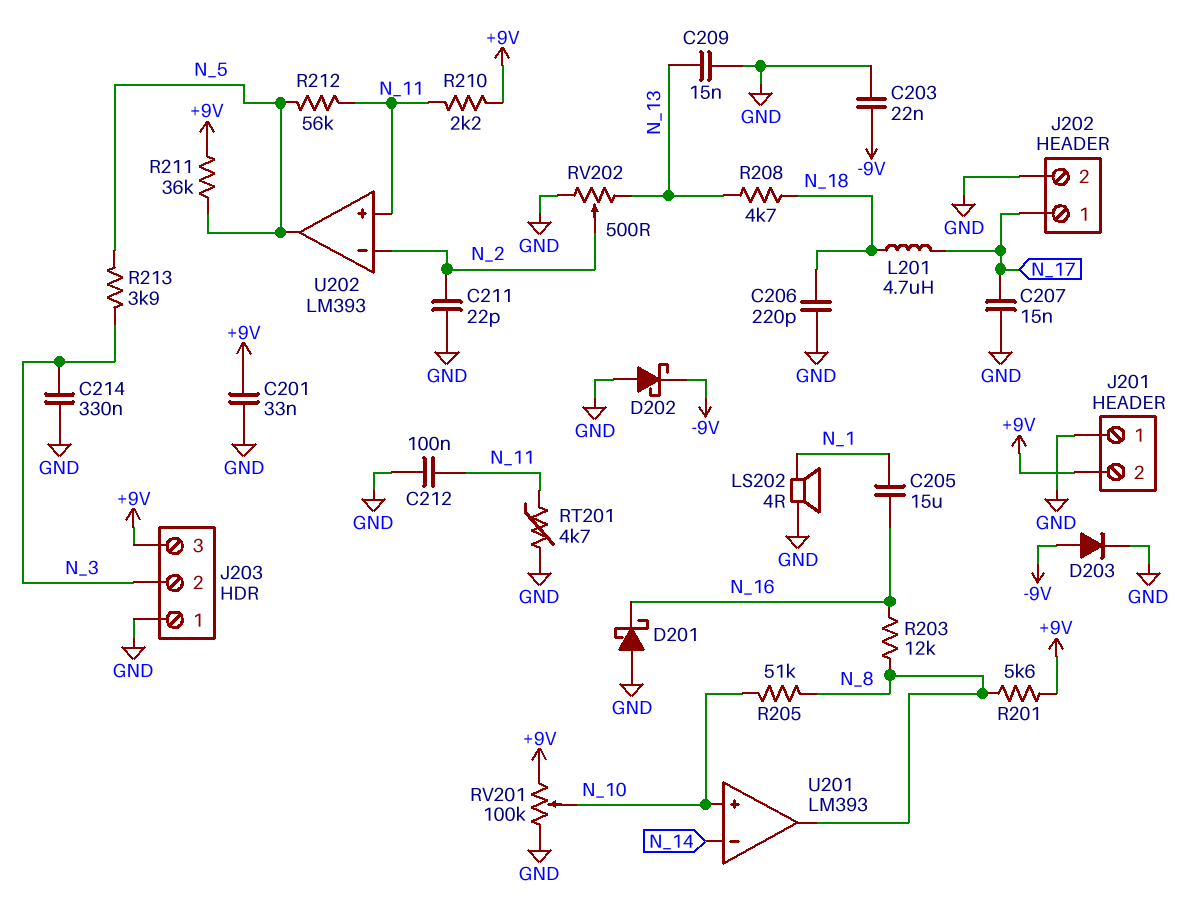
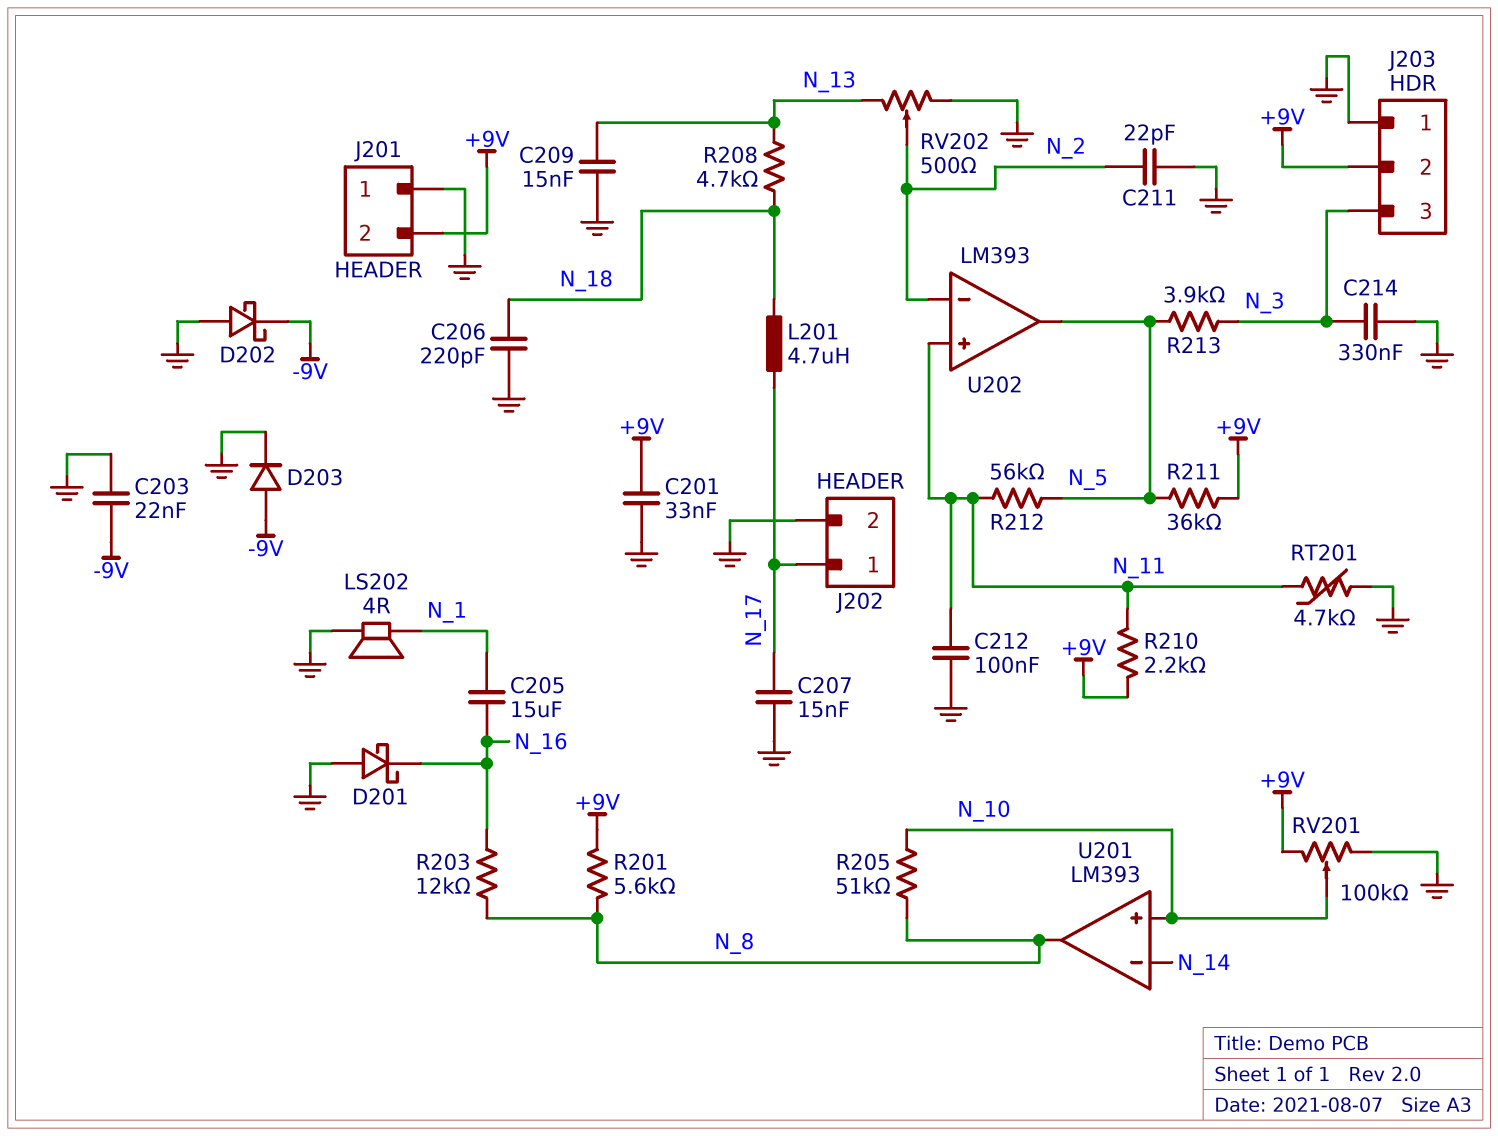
J203 pin 2: N_3 -> +9V
J203 pin 3: +9V -> N_3

